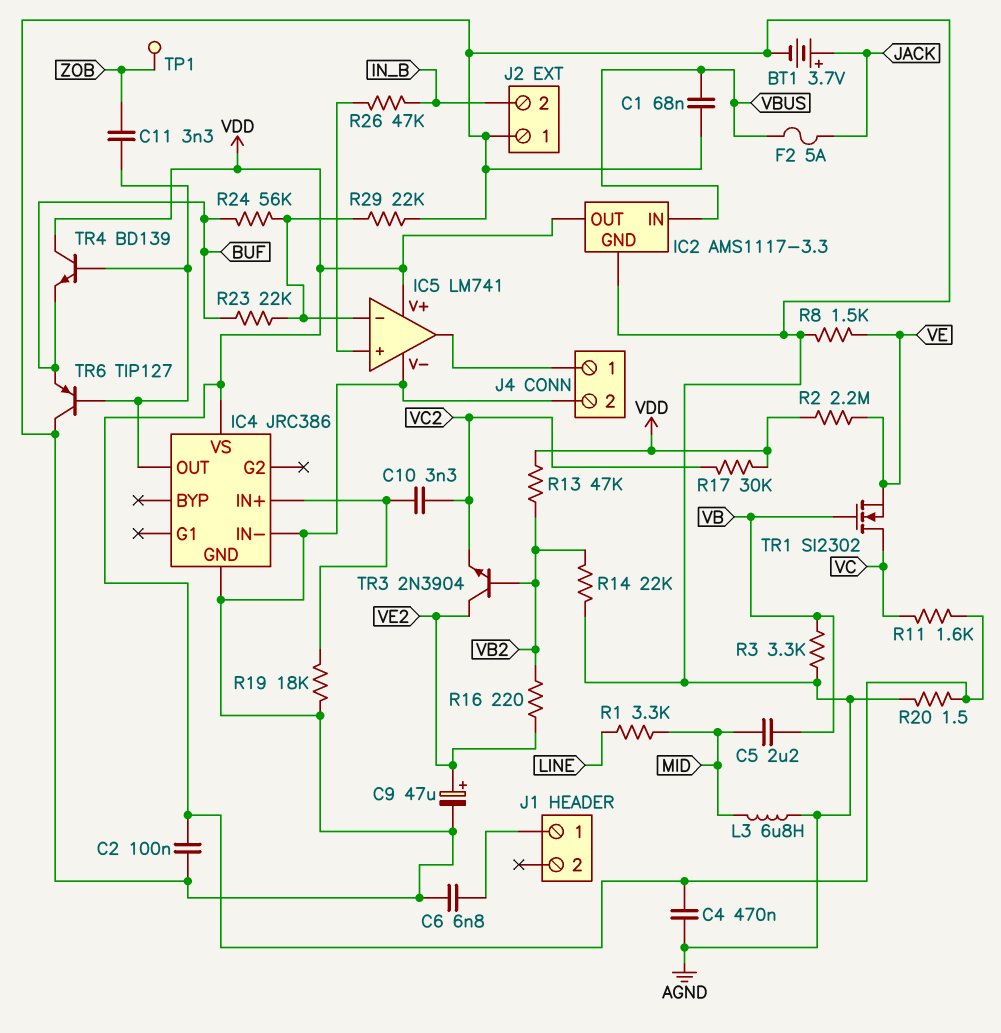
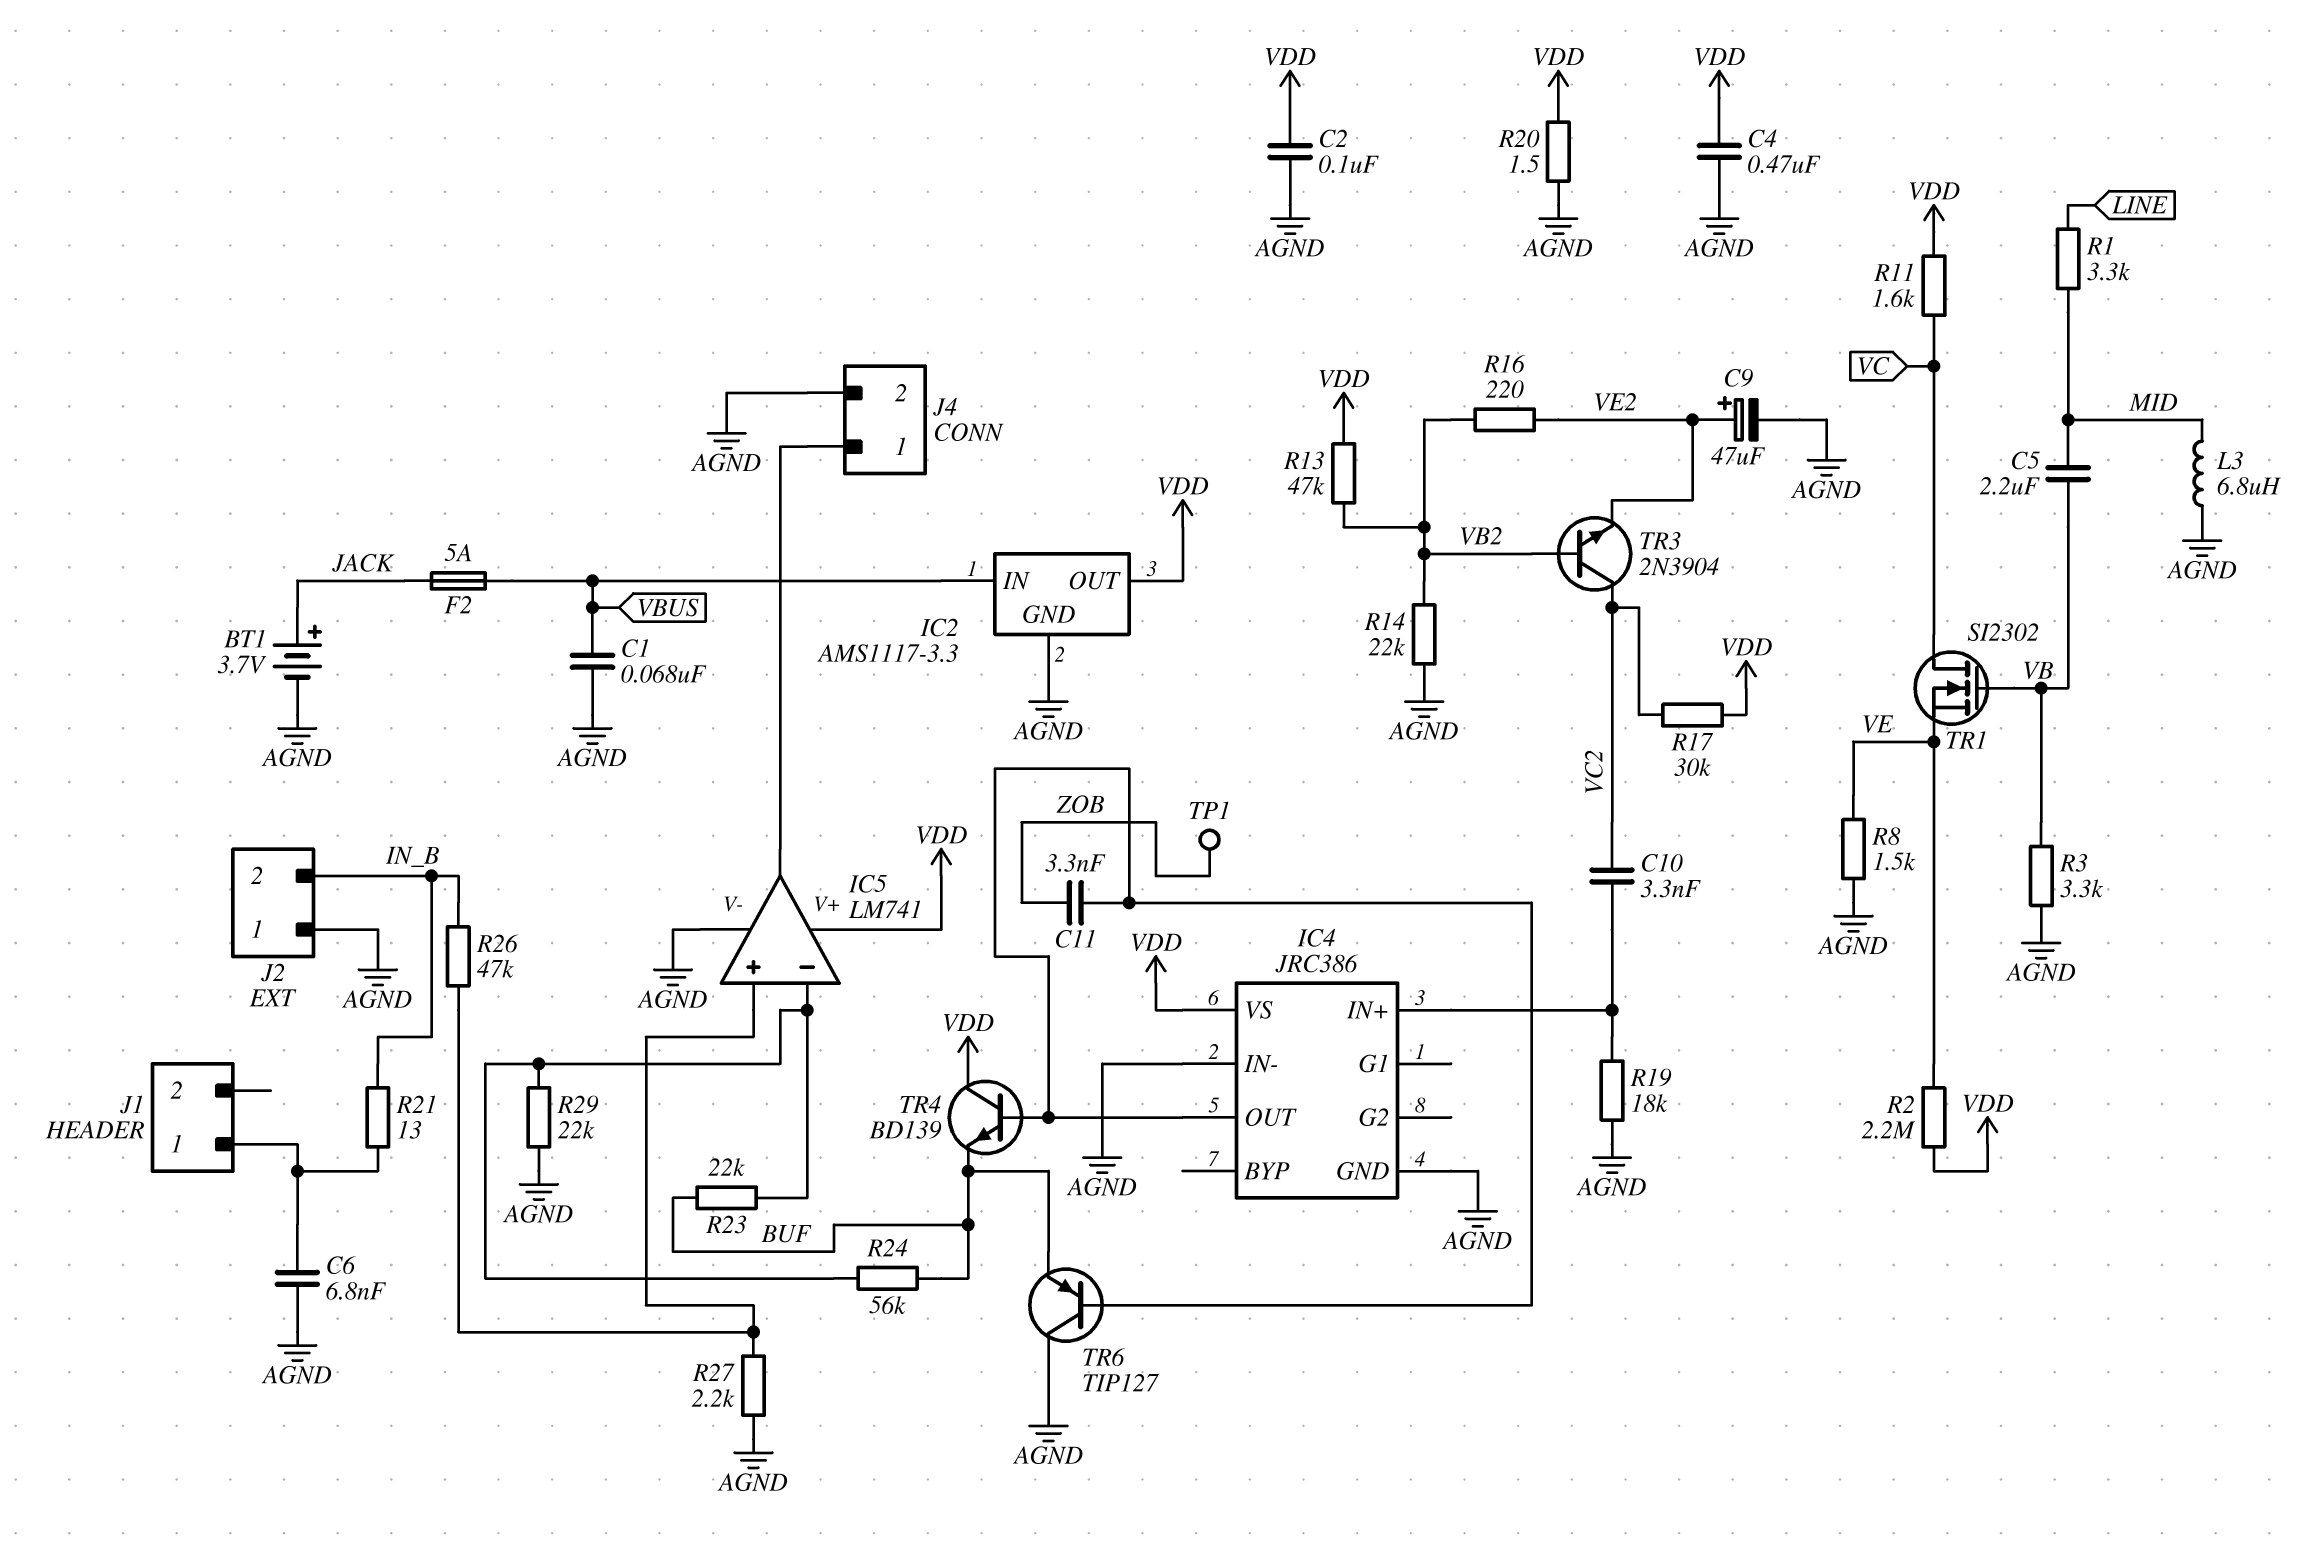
R21: none -> 13 (IN_B, J1/1)
R27: none -> 2.2k (AGND, IC5/in+)
TR3: NPN 2N3904 (B VB2, C VE2, E VC2) -> NPN 2N3904 (B VB2, C VC2, E VE2)

